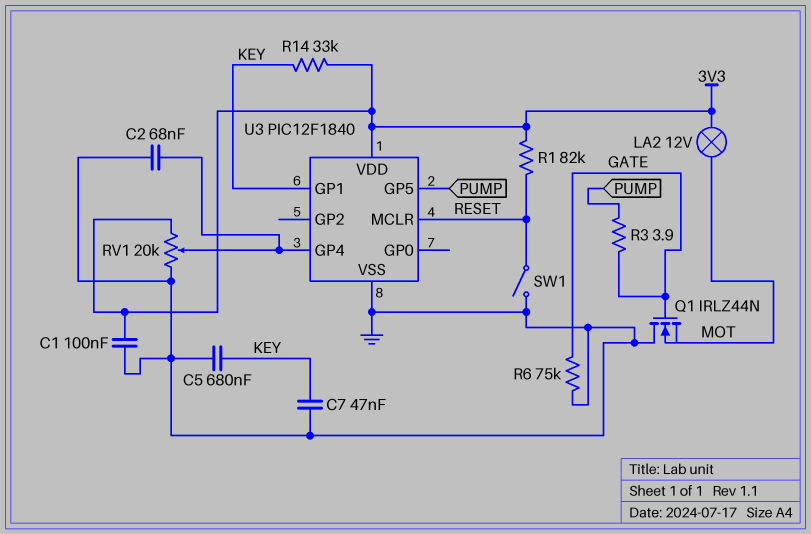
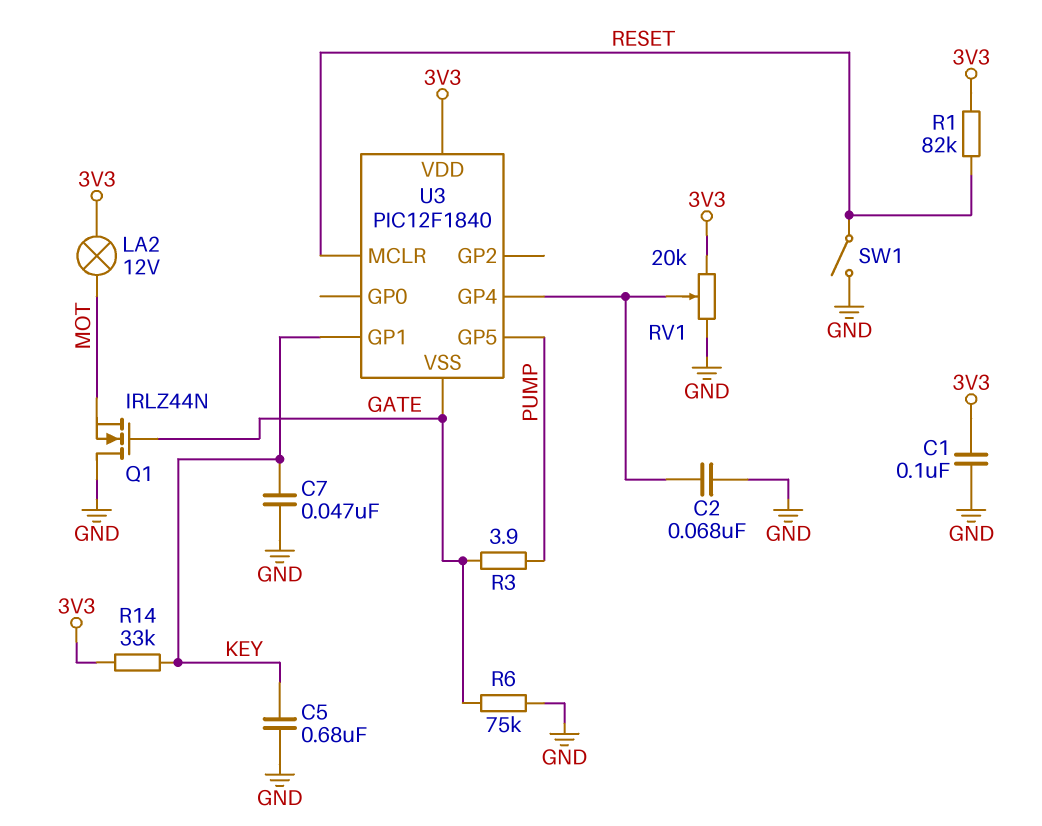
U3 pin VSS: GND -> GATE

